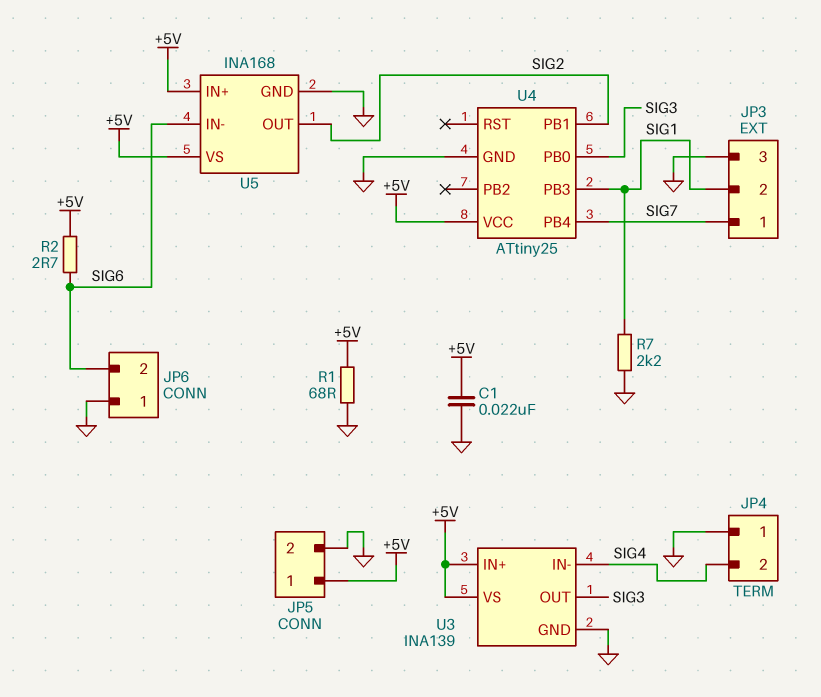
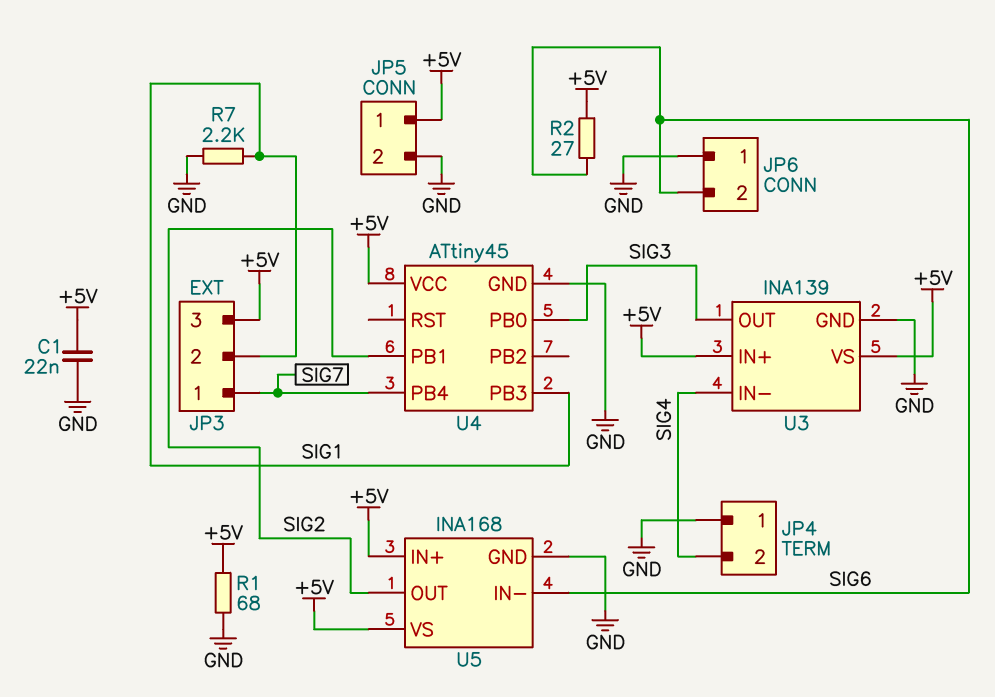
JP3 pin 3: GND -> +5V
R2: 2.7 (+5V, SIG6) -> 27 (+5V, SIG6)
U4: ATtiny25 -> ATtiny45

